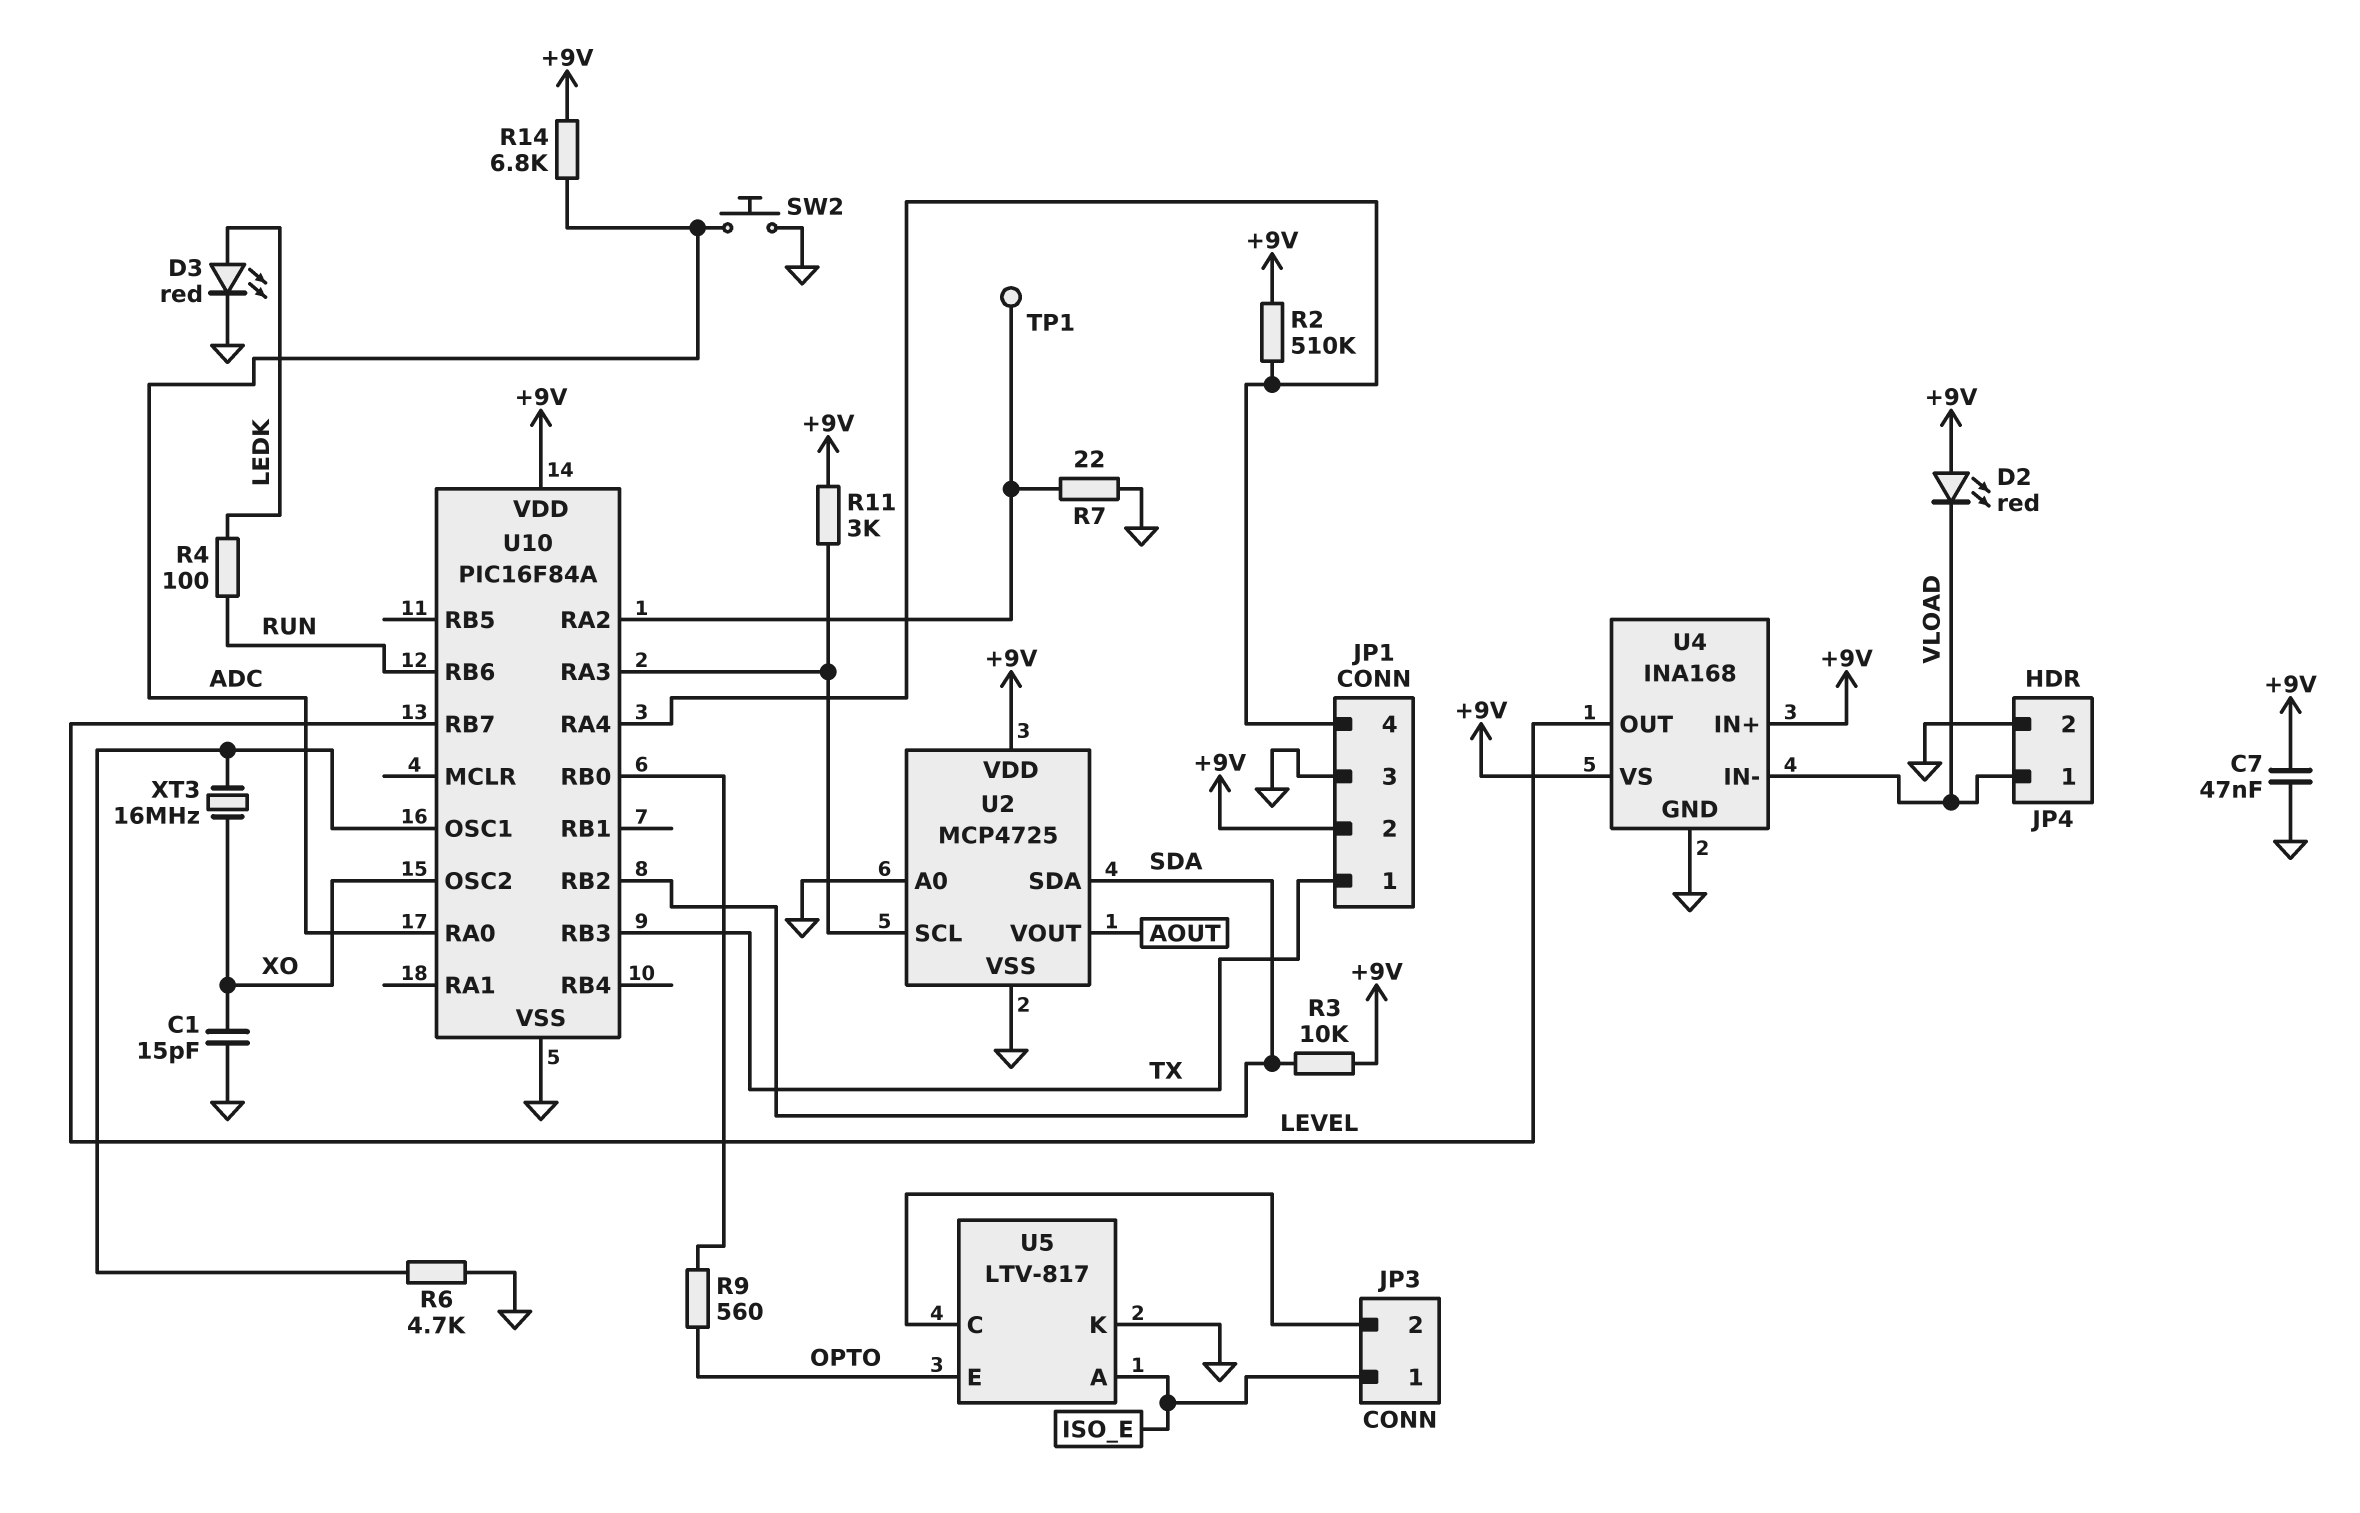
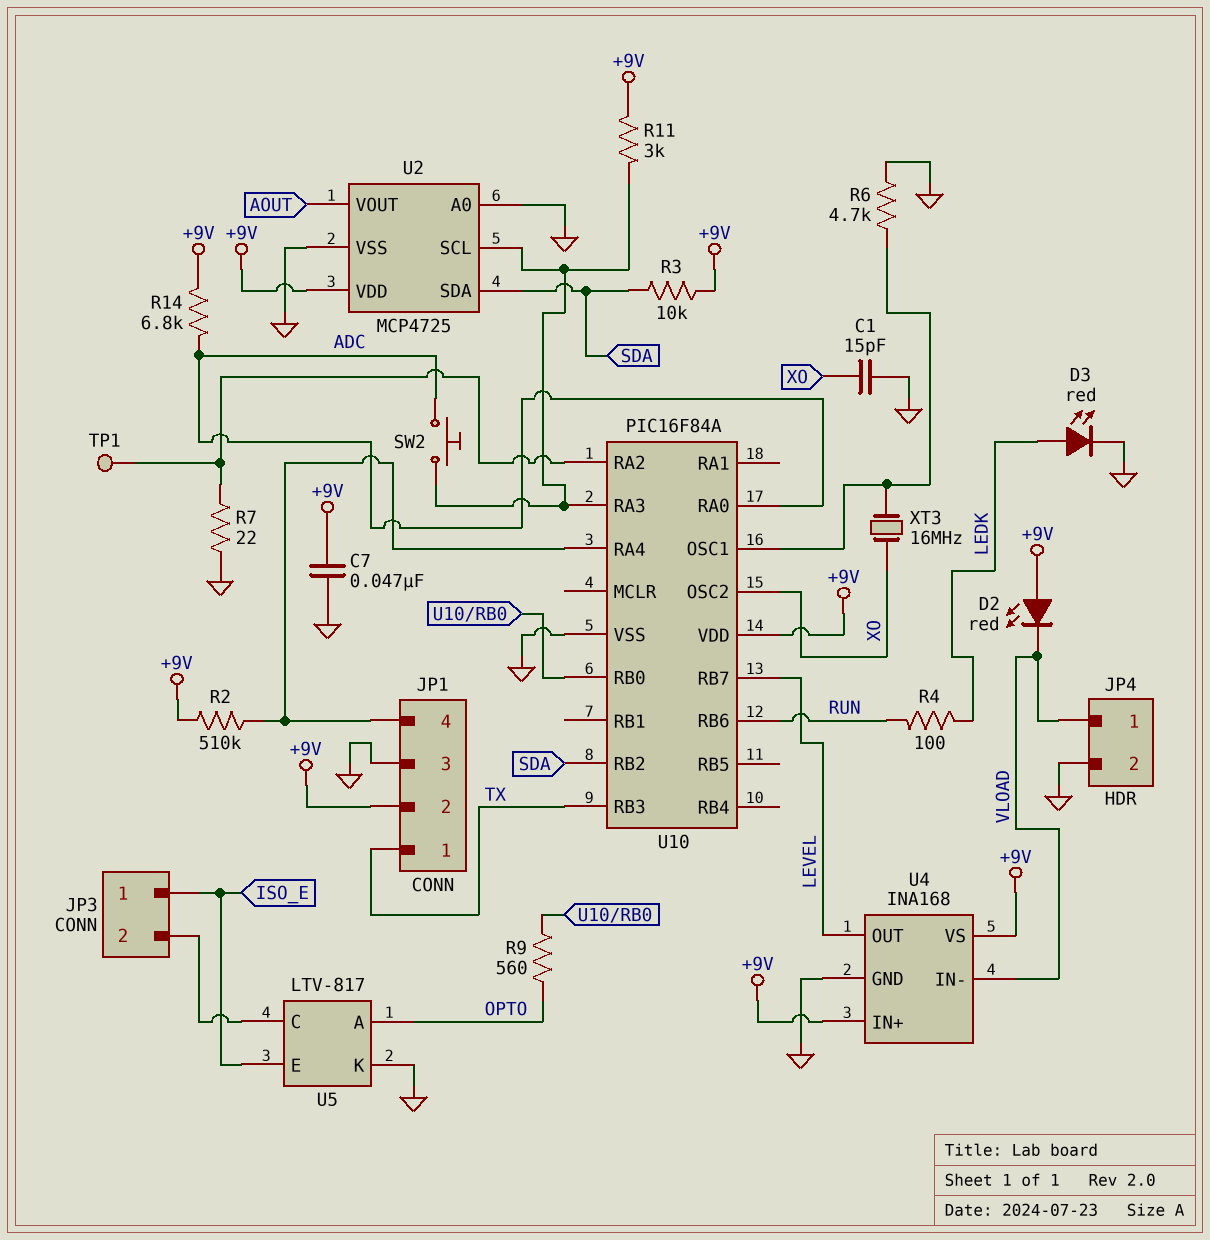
SW2: button (ADC, GND) -> button (ADC, U2/SCL)
U5 pin A: ISO_E -> OPTO
U5 pin E: OPTO -> ISO_E

